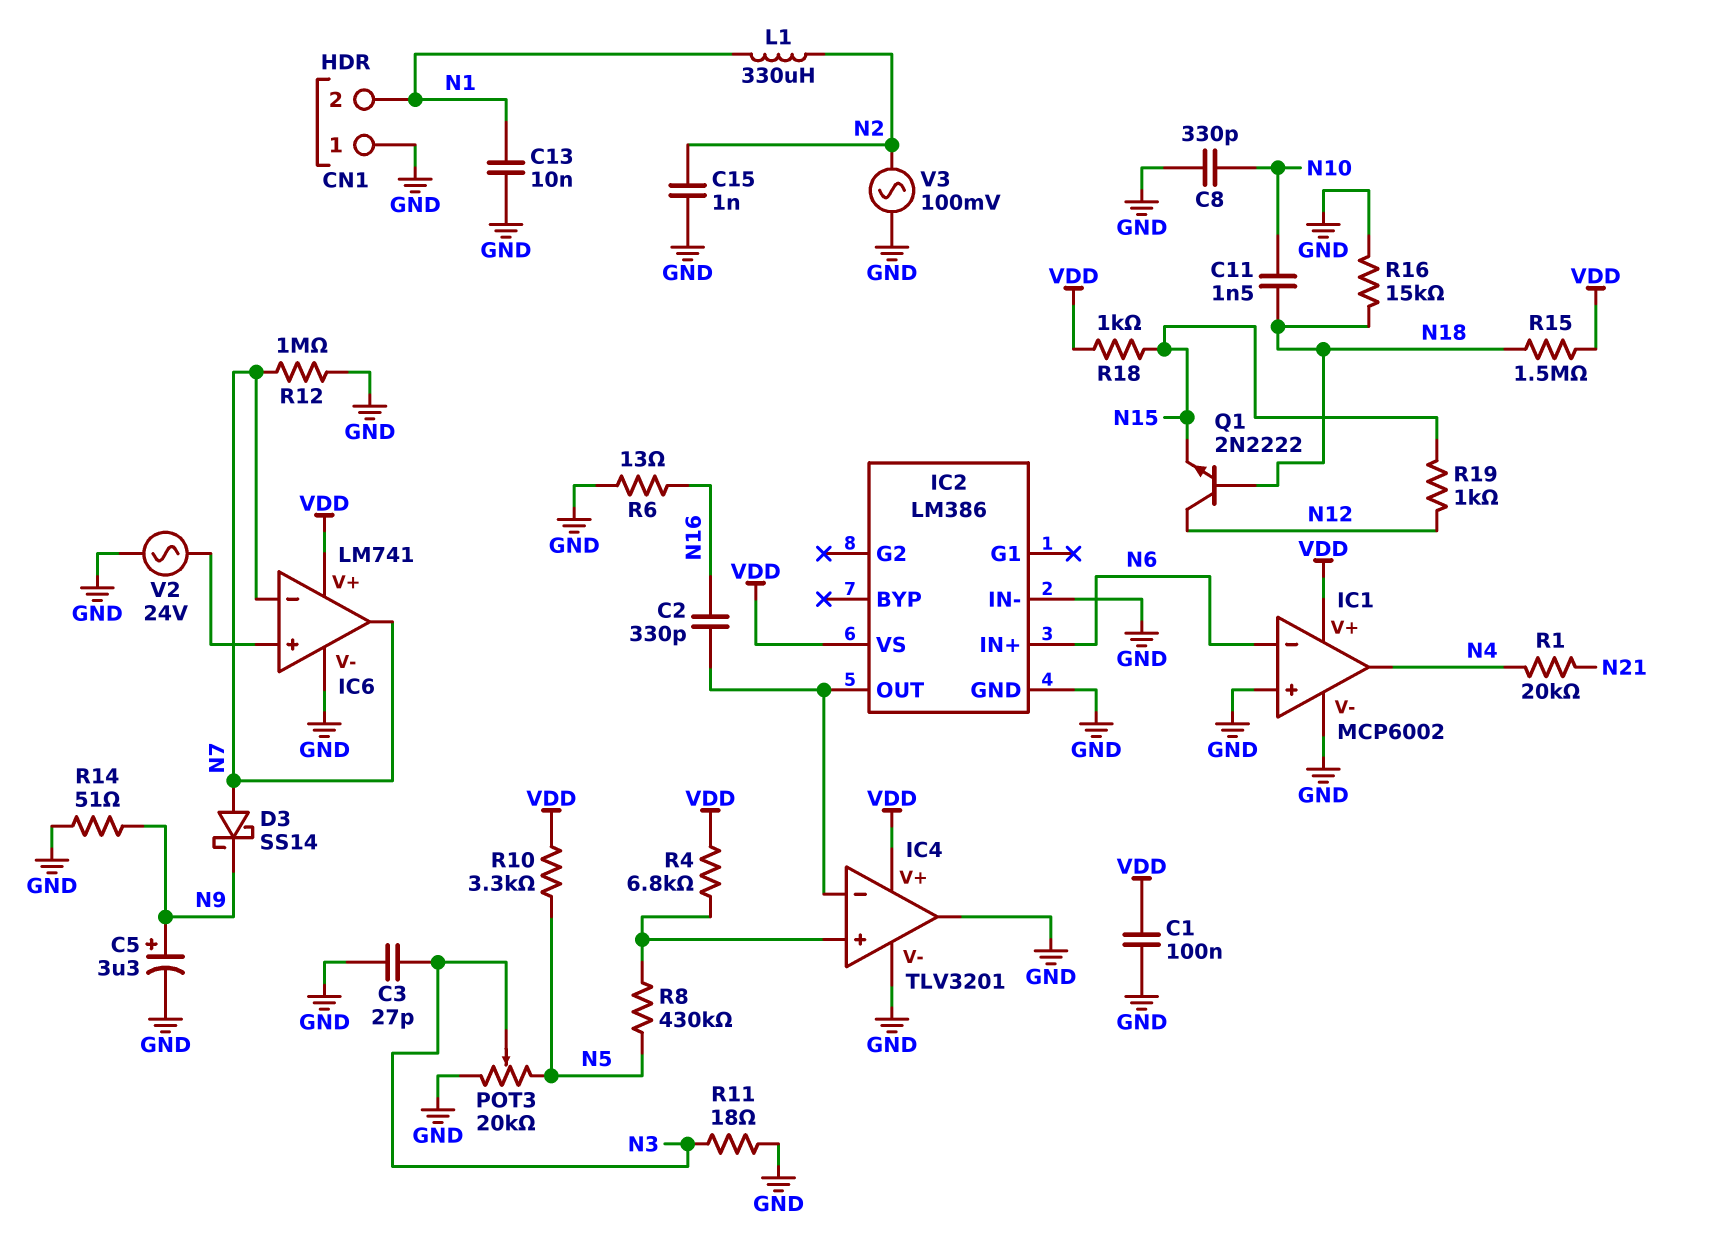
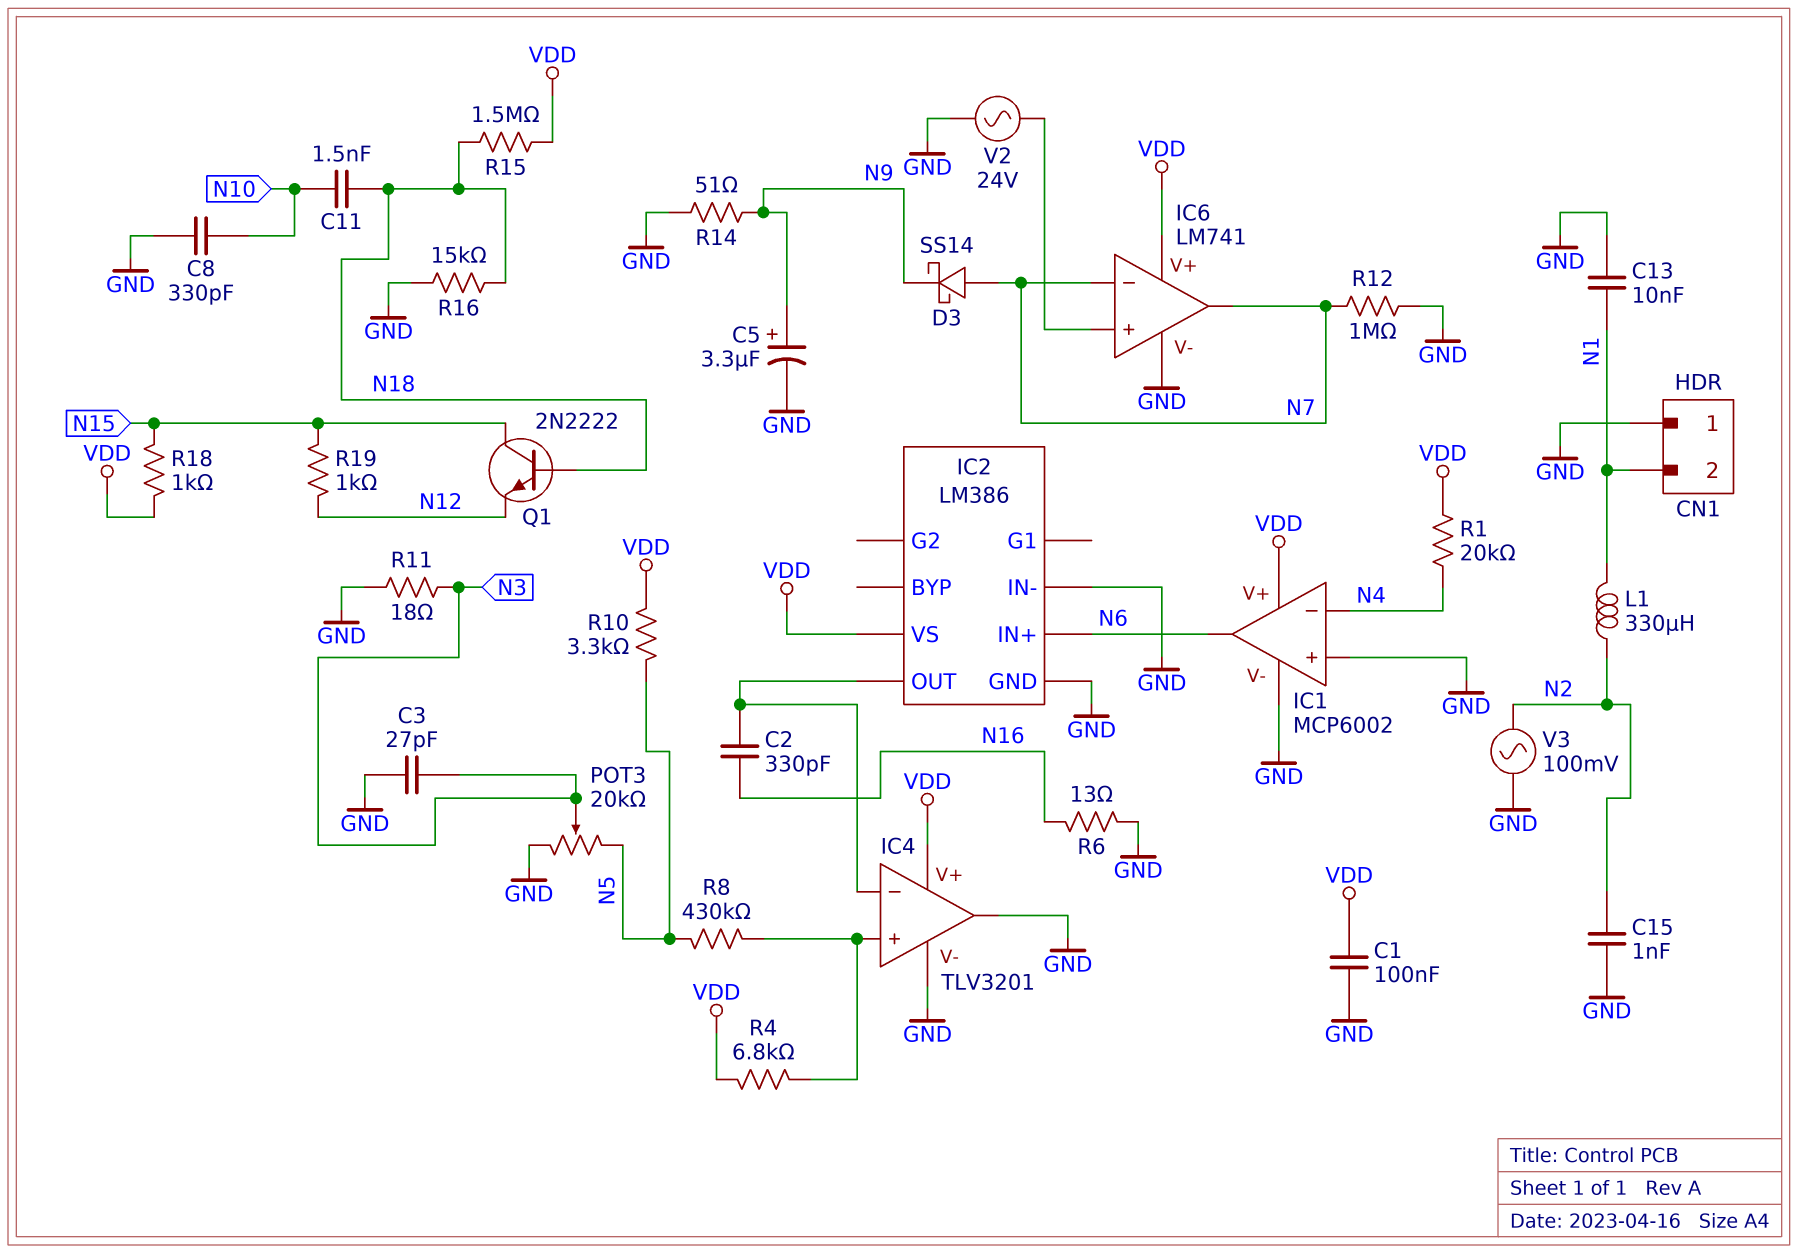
IC1 pin in-: N6 -> N4
IC1 pin out: N4 -> N6
Q1: NPN 2N2222 (B N18, C N12, E N15) -> NPN 2N2222 (B N18, C N15, E N12)
R1: 20k (N4, N21) -> 20k (N4, VDD)

